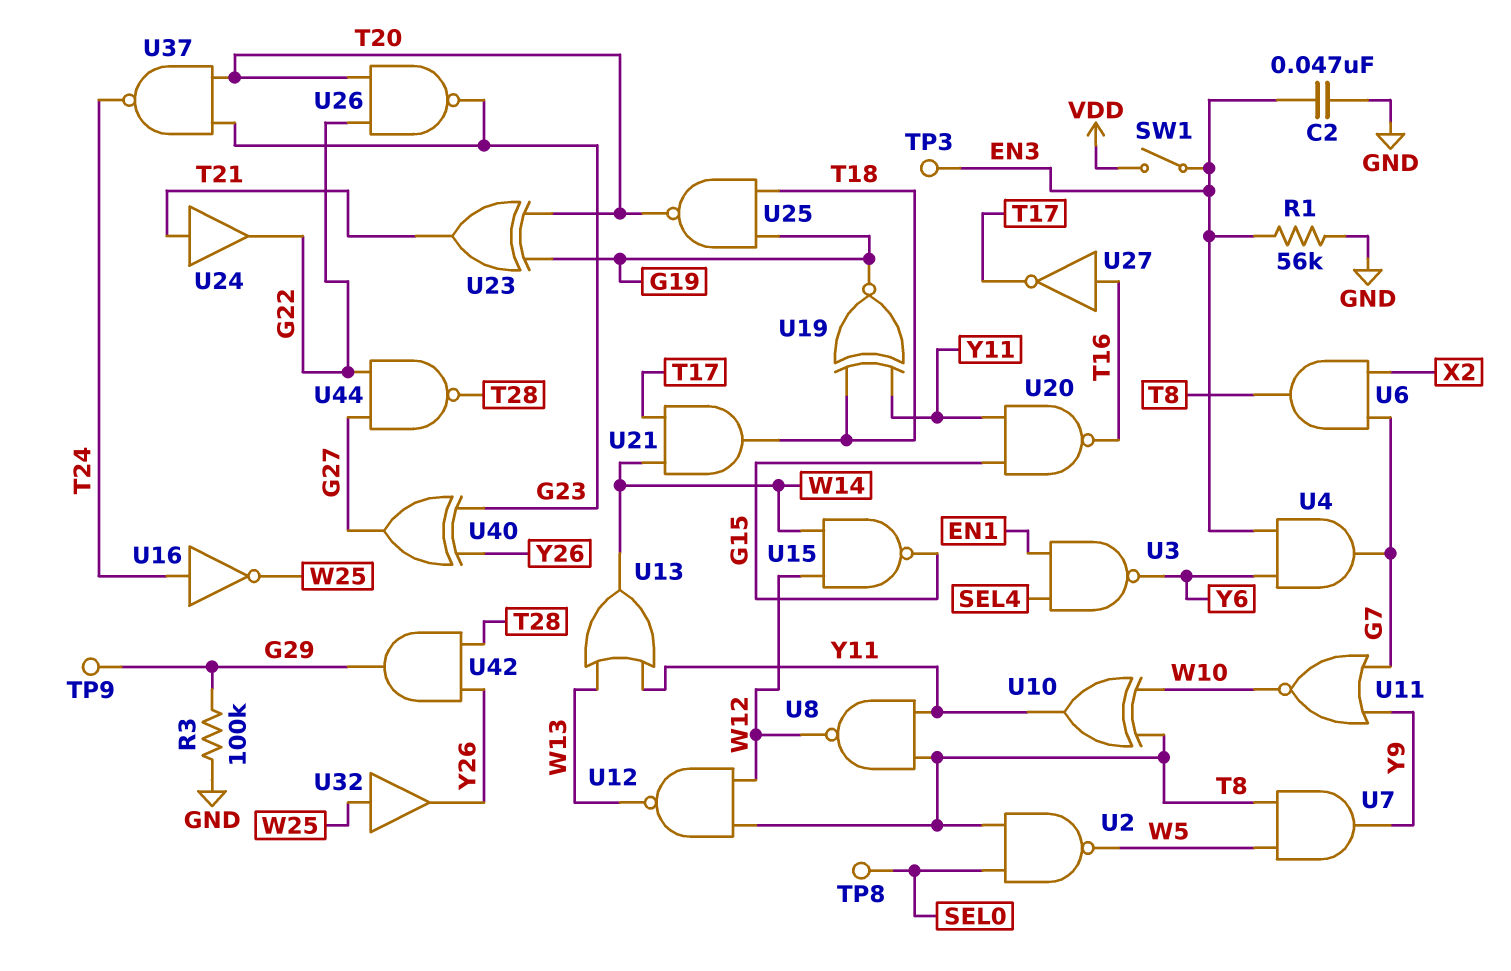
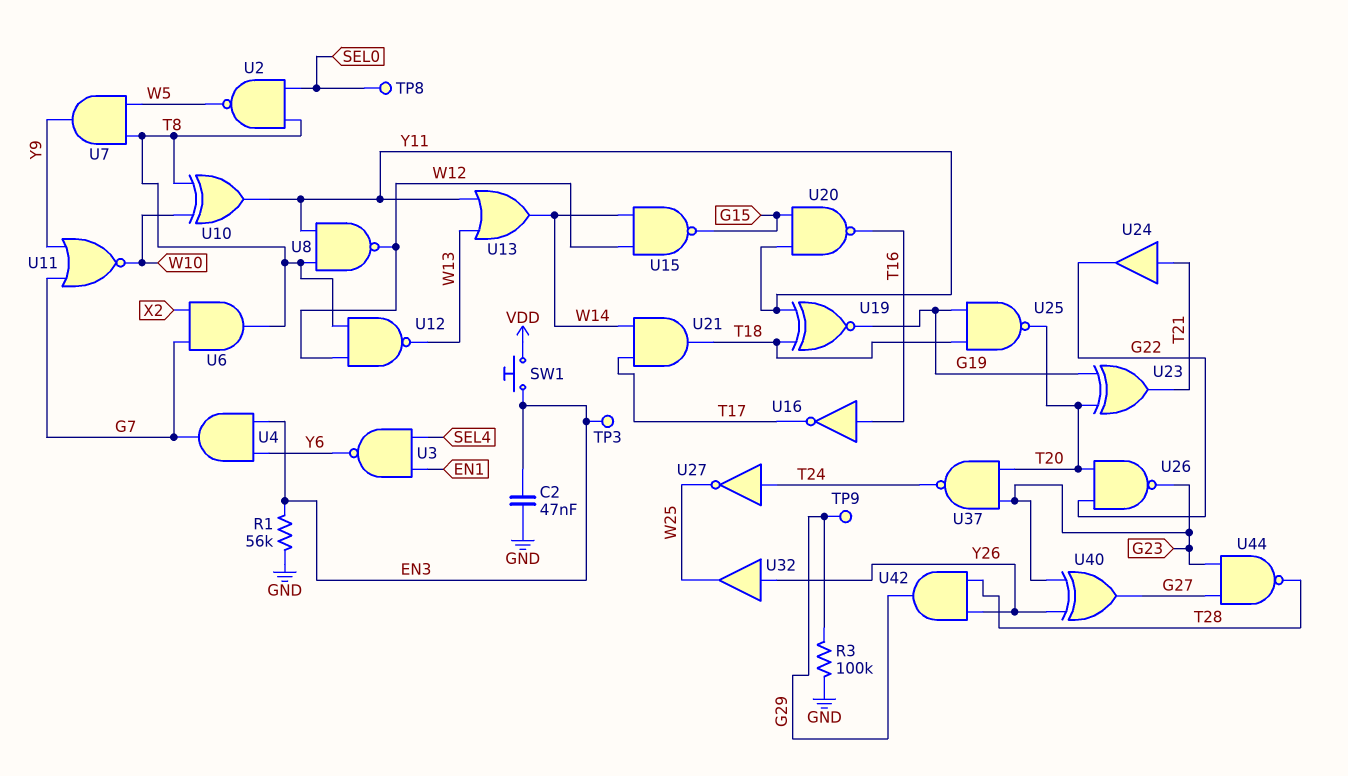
SW1: switch (EN3, VDD) -> button (EN3, VDD)
U16: NOT (in T24, out W25) -> NOT (in T16, out T17)
U27: NOT (in T16, out T17) -> NOT (in T24, out W25)
U32: buffer (in W25, out Y26) -> buffer (in Y26, out W25)
U44: NAND (in G22, in G27, out T28) -> NAND (in G23, in G27, out T28)

